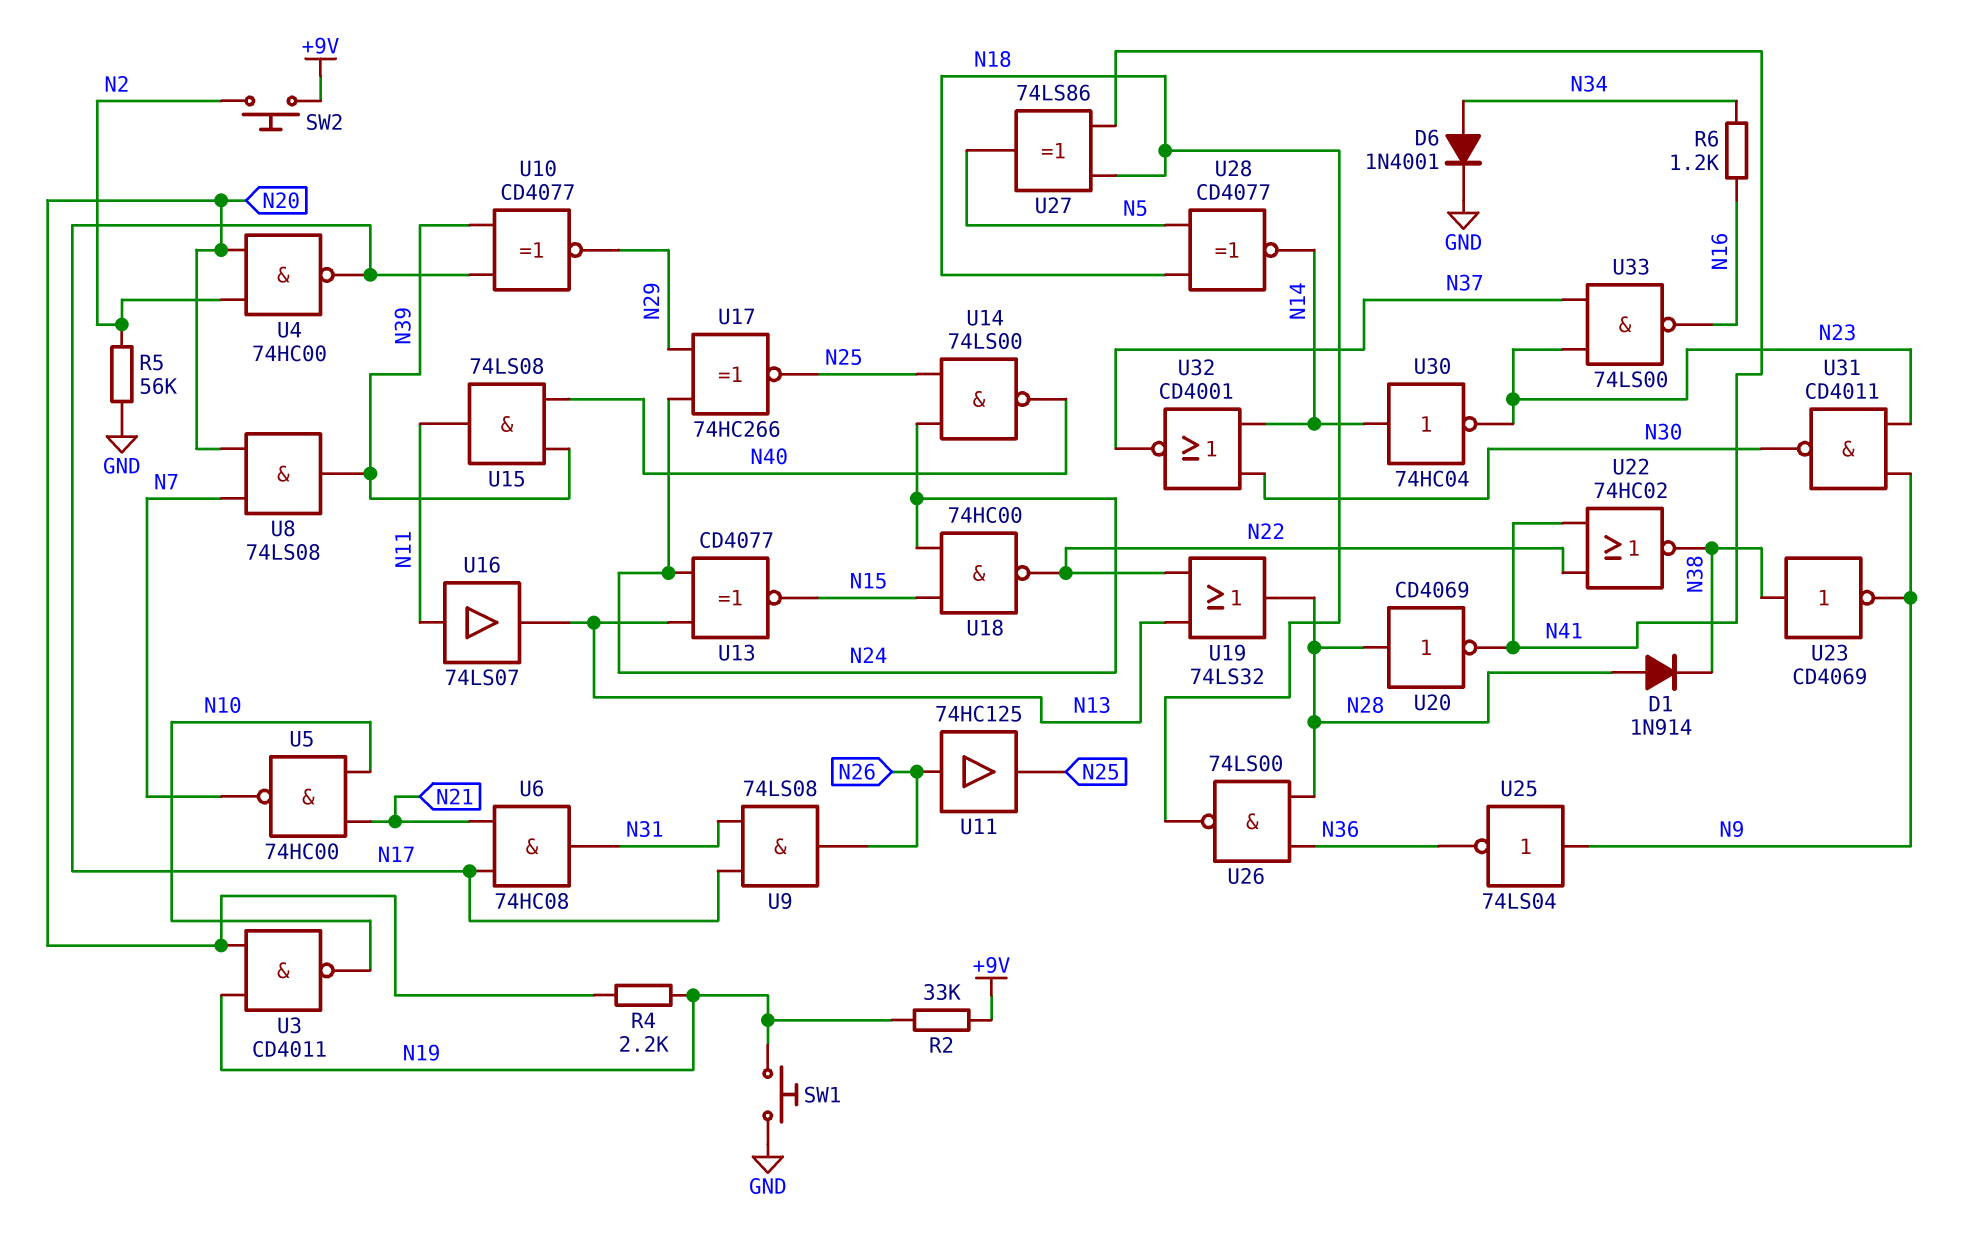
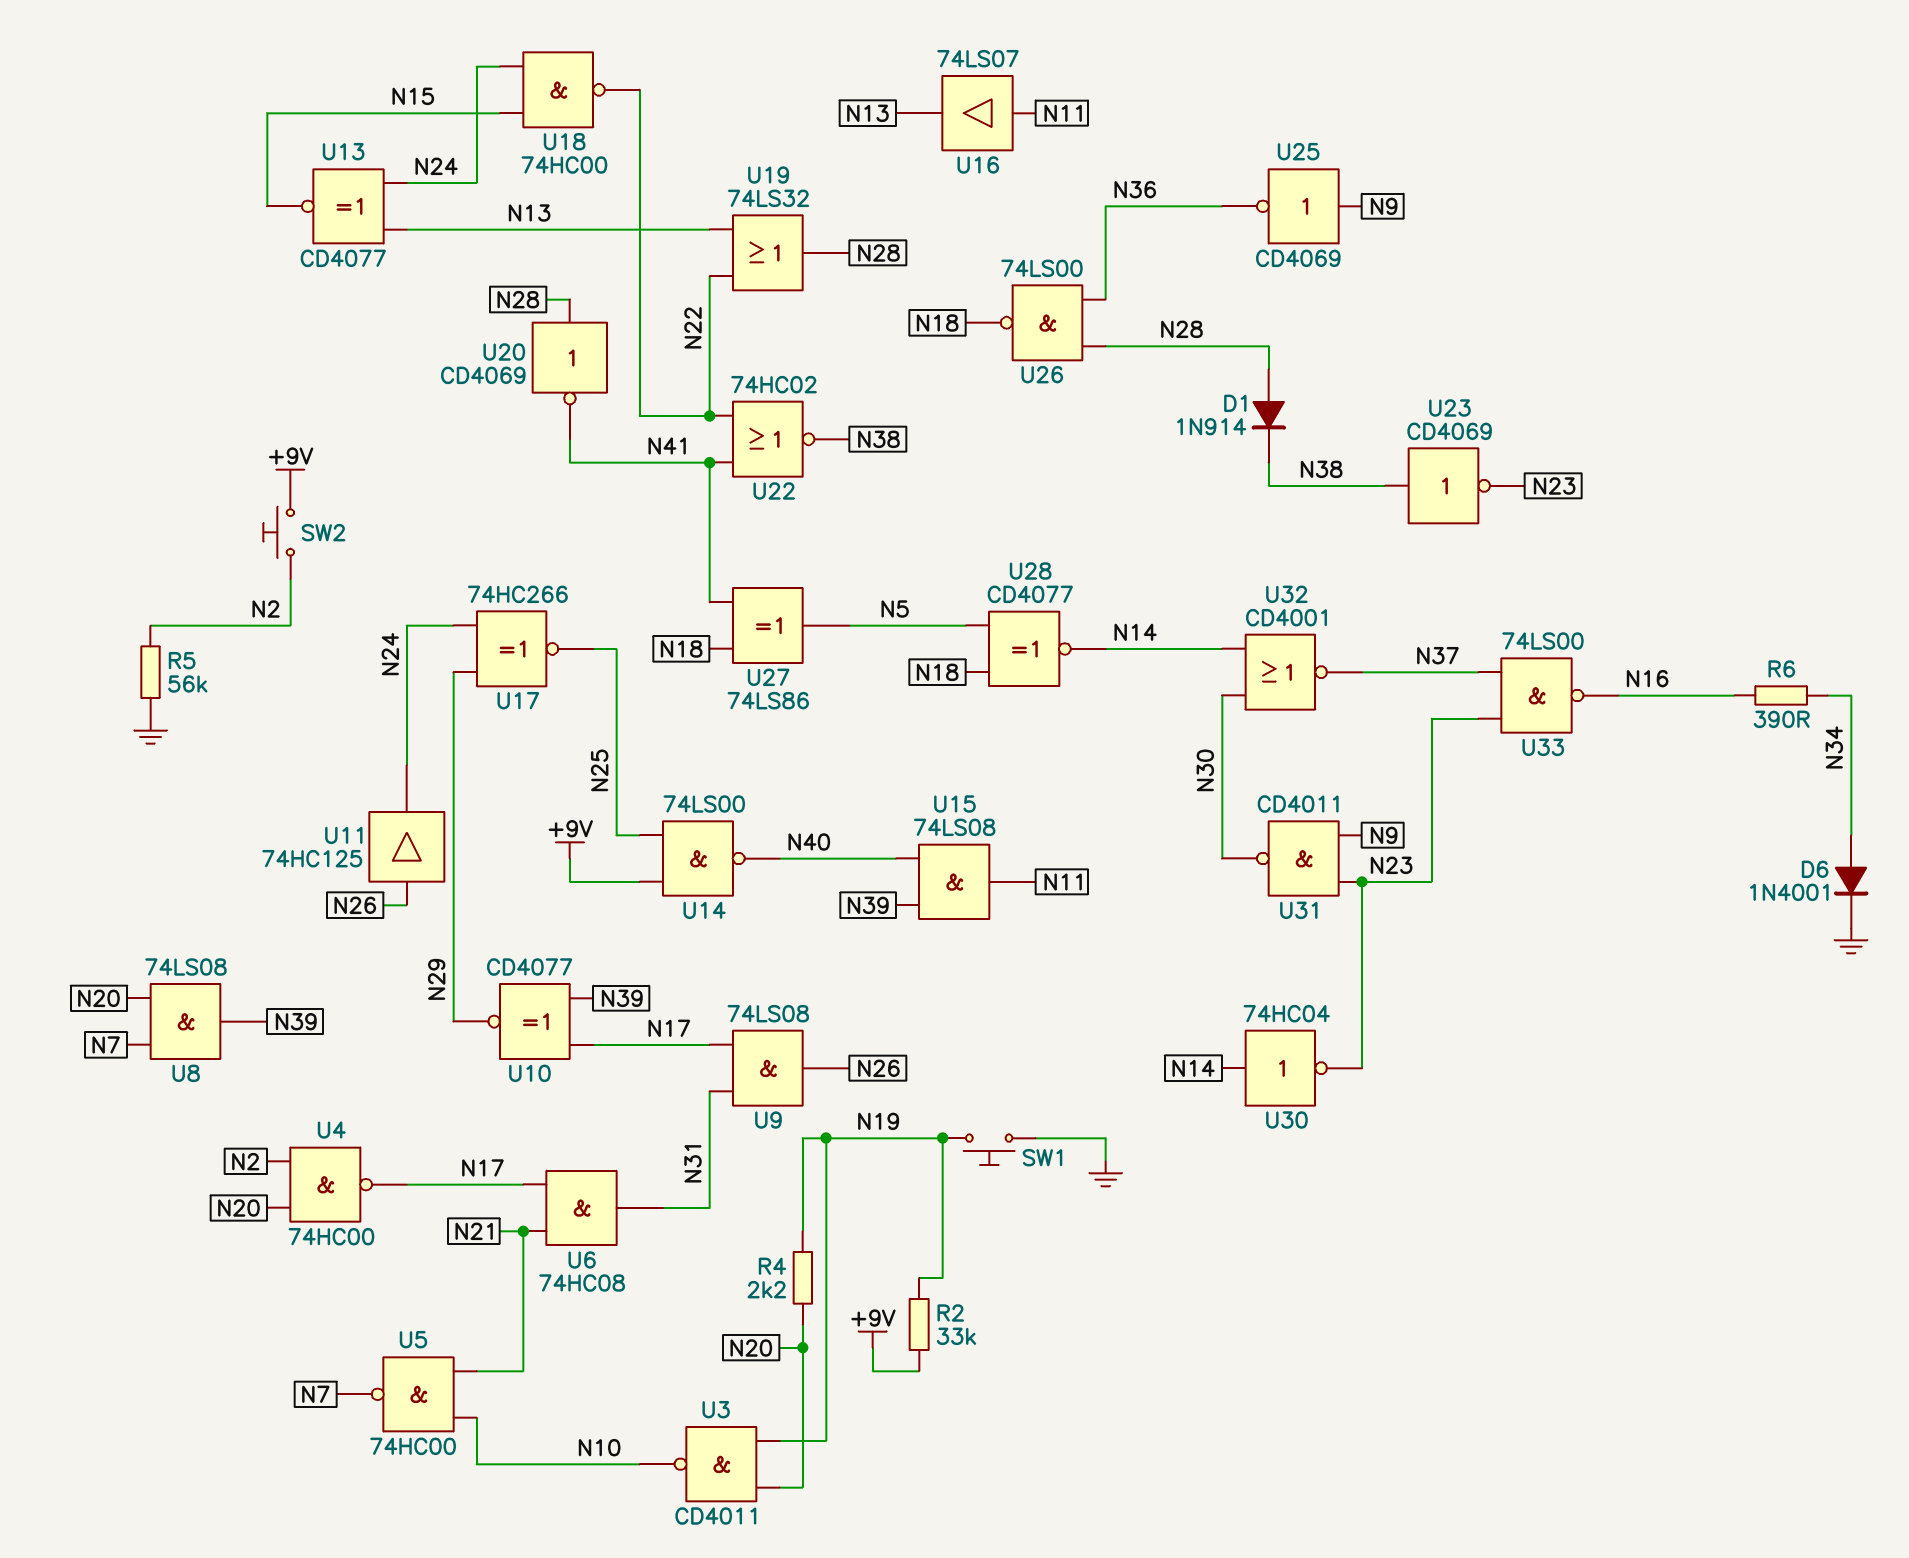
R6: 1.2k (N16, N34) -> 390 (N16, N34)
U11: buffer 74HC125 (in N26, out N25) -> buffer 74HC125 (in N26, out N24)
U14: NAND 74LS00 (in N24, in N25, out N40) -> NAND 74LS00 (in +9V, in N25, out N40)
U23: NOT CD4069 (in N38, out N9) -> NOT CD4069 (in N38, out N23)
U25: NOT 74LS04 (in N9, out N36) -> NOT CD4069 (in N9, out N36)

